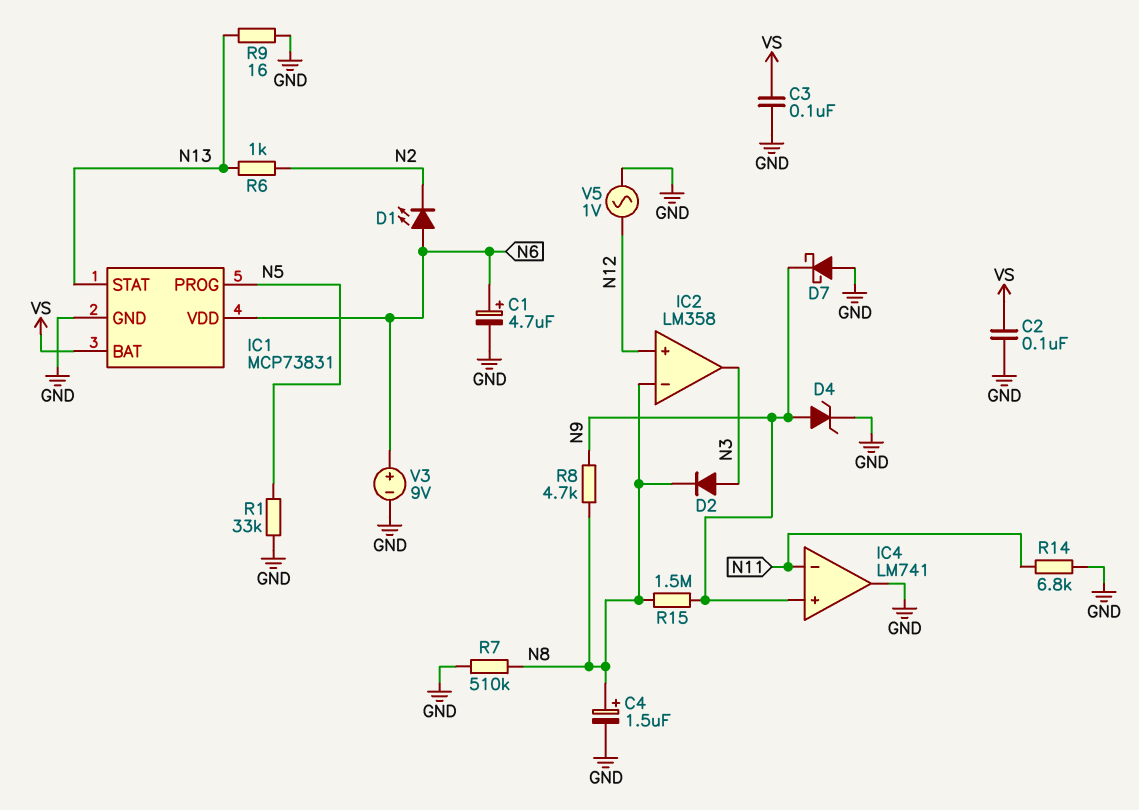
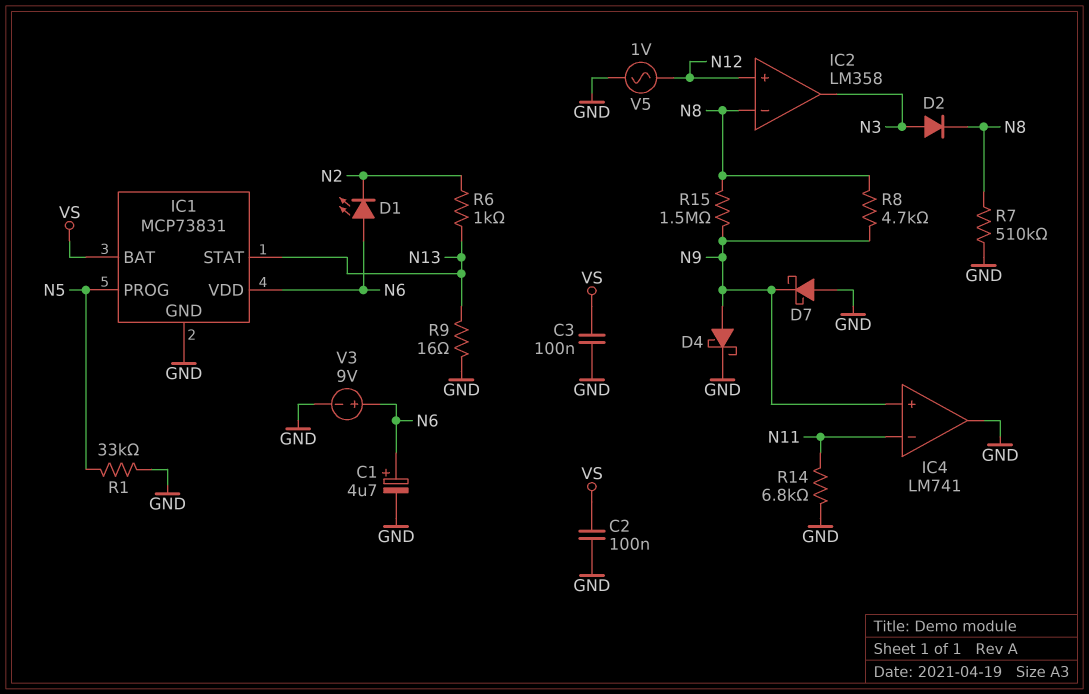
C4: 1.5uF (plus N8, minus GND) -> none
D4: zener (A N9, K GND) -> schottky (A N9, K GND)

